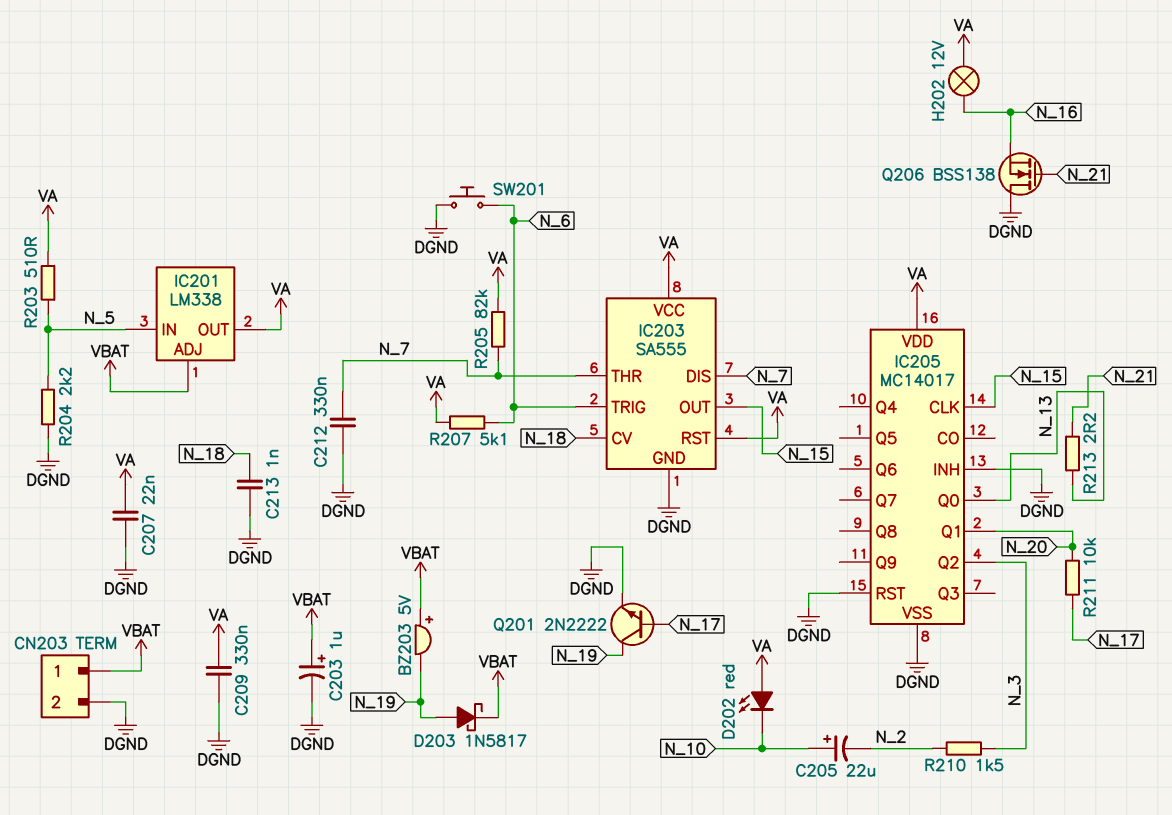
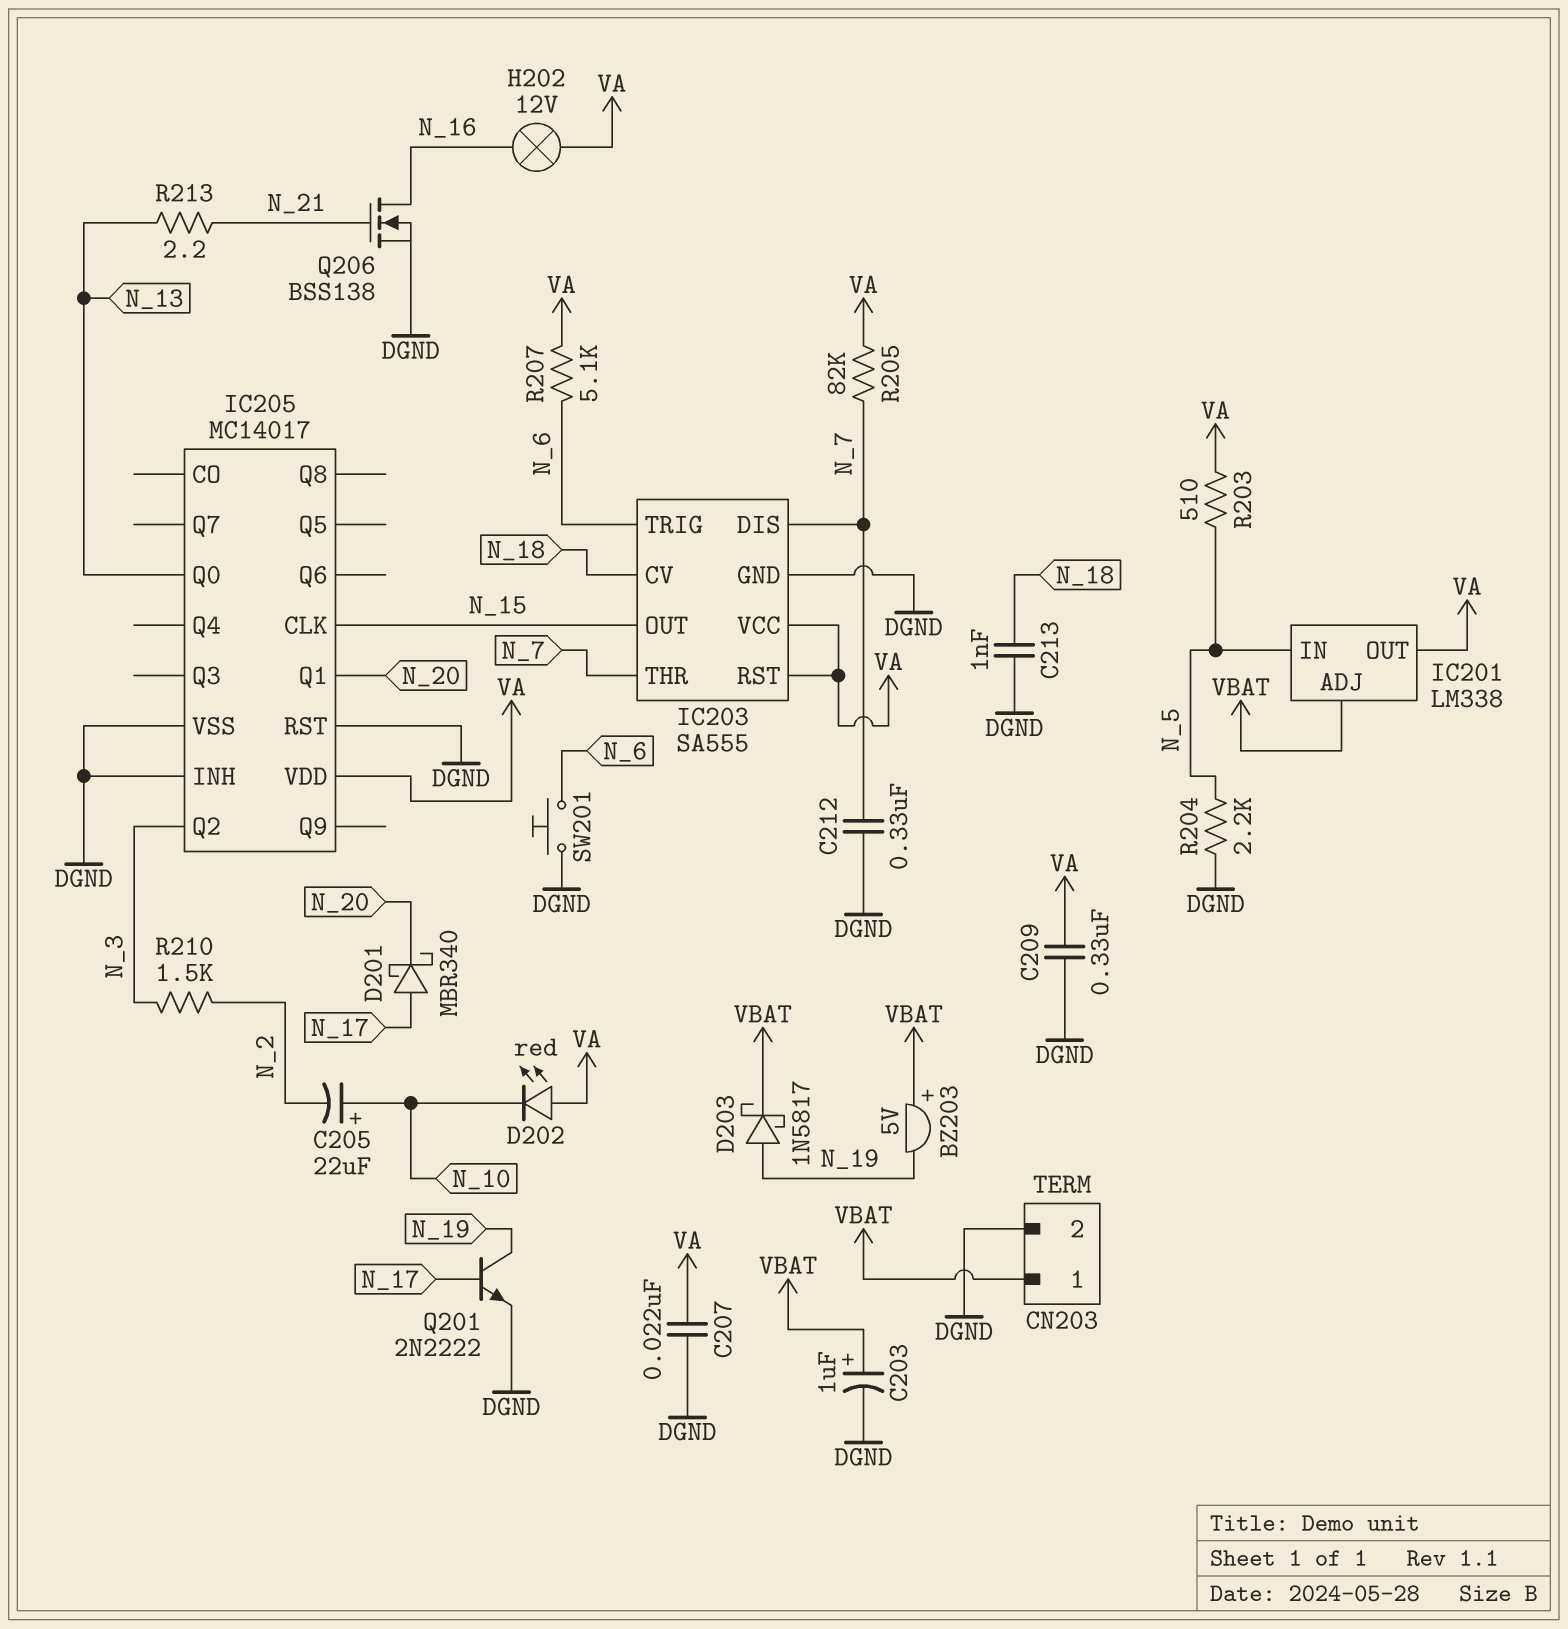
D201: none -> schottky MBR340 (A N_17, K N_20)
Q206: NMOS BSS138 (G N_21, D DGND, S N_16) -> NMOS BSS138 (G N_21, D N_16, S DGND)
R211: 10k (N_17, N_20) -> none

